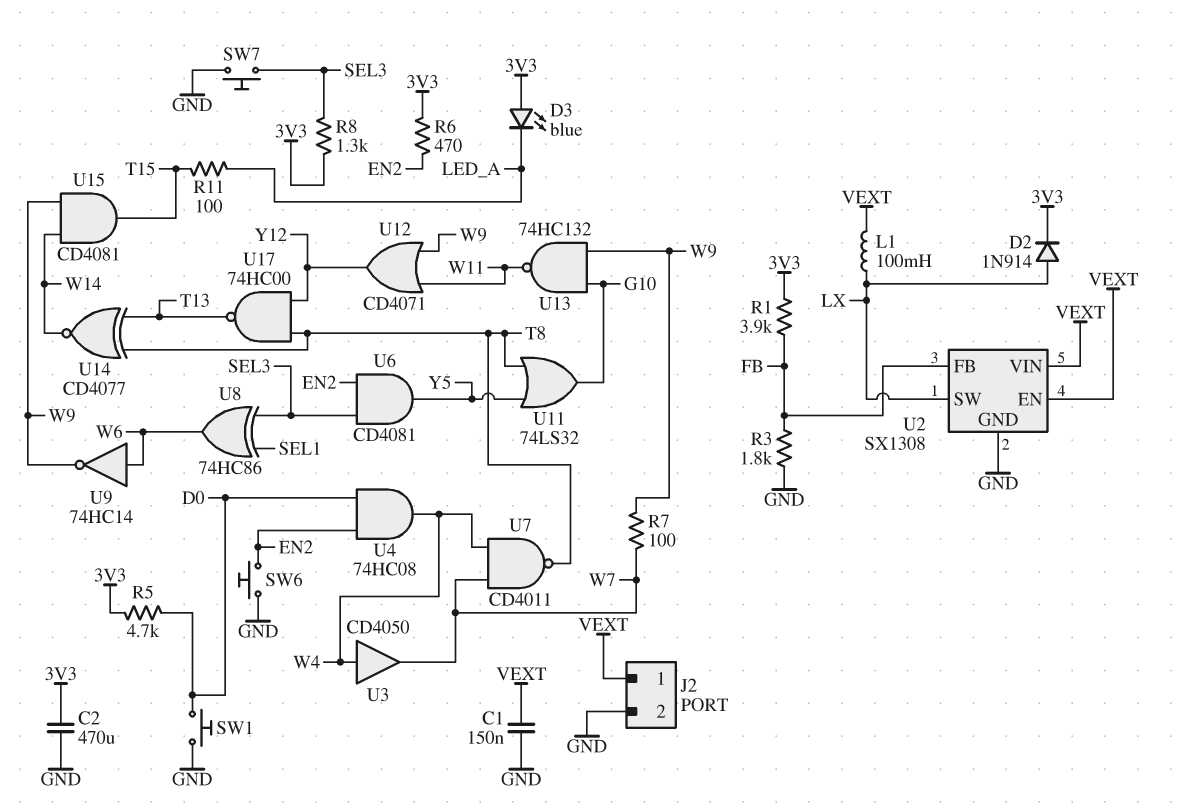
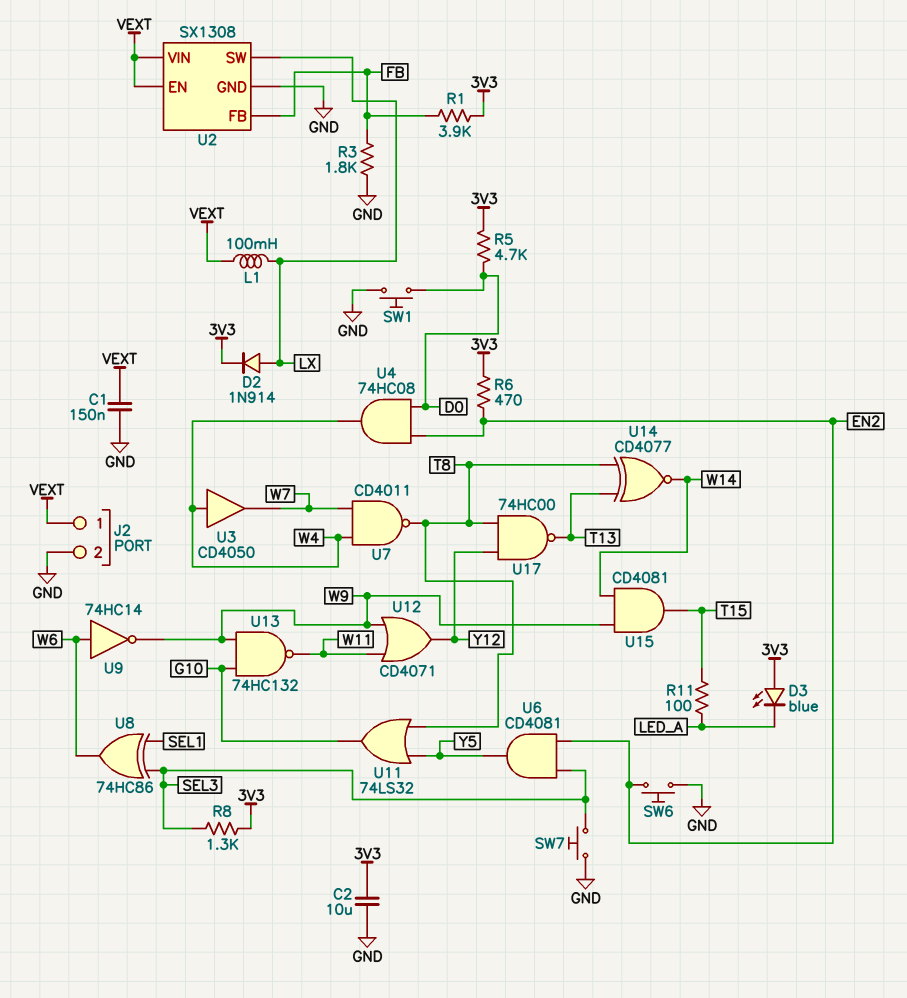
C2: 470uF (3V3, GND) -> 10uF (3V3, GND)
R7: 100 (W7, W9) -> none

